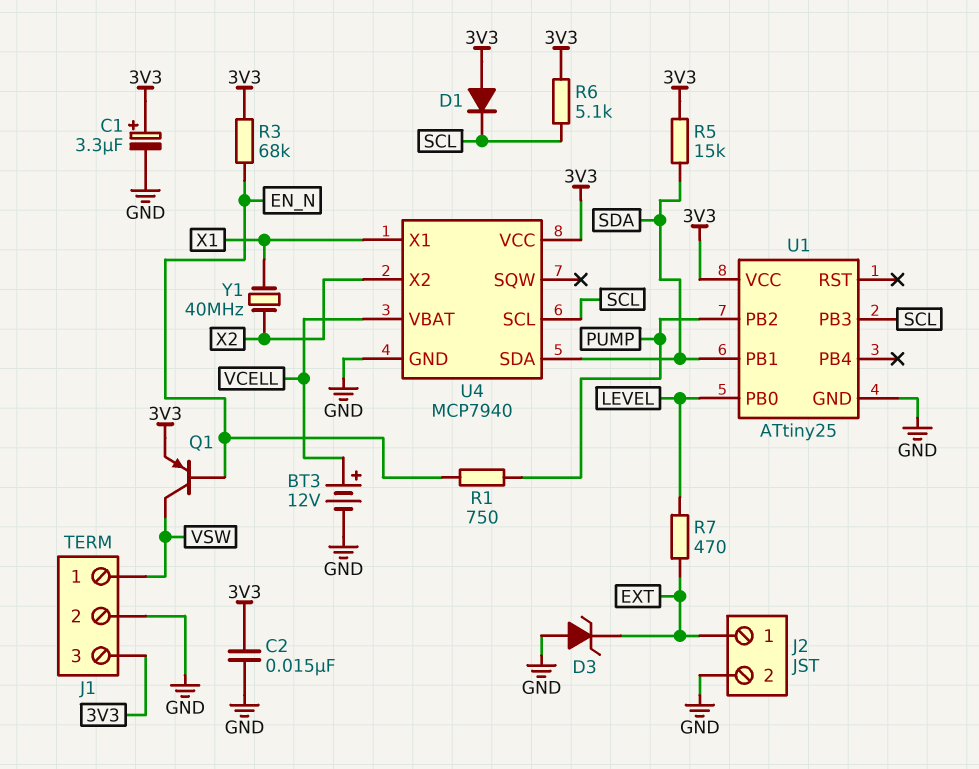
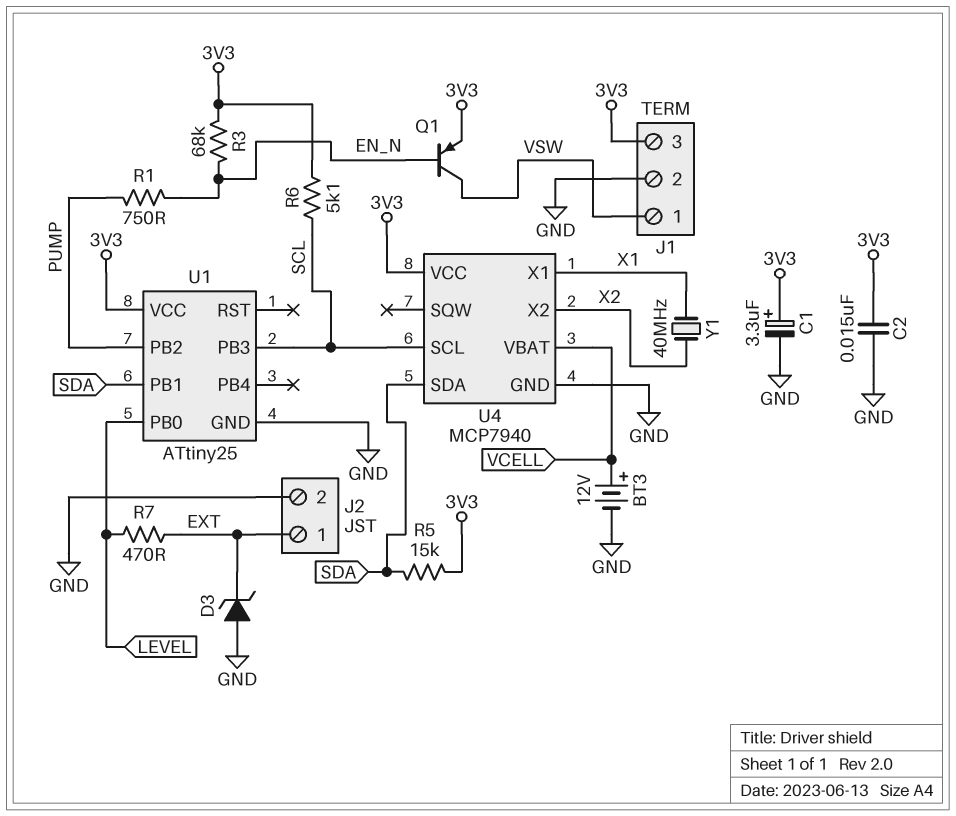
D1: diode (A 3V3, K SCL) -> none

